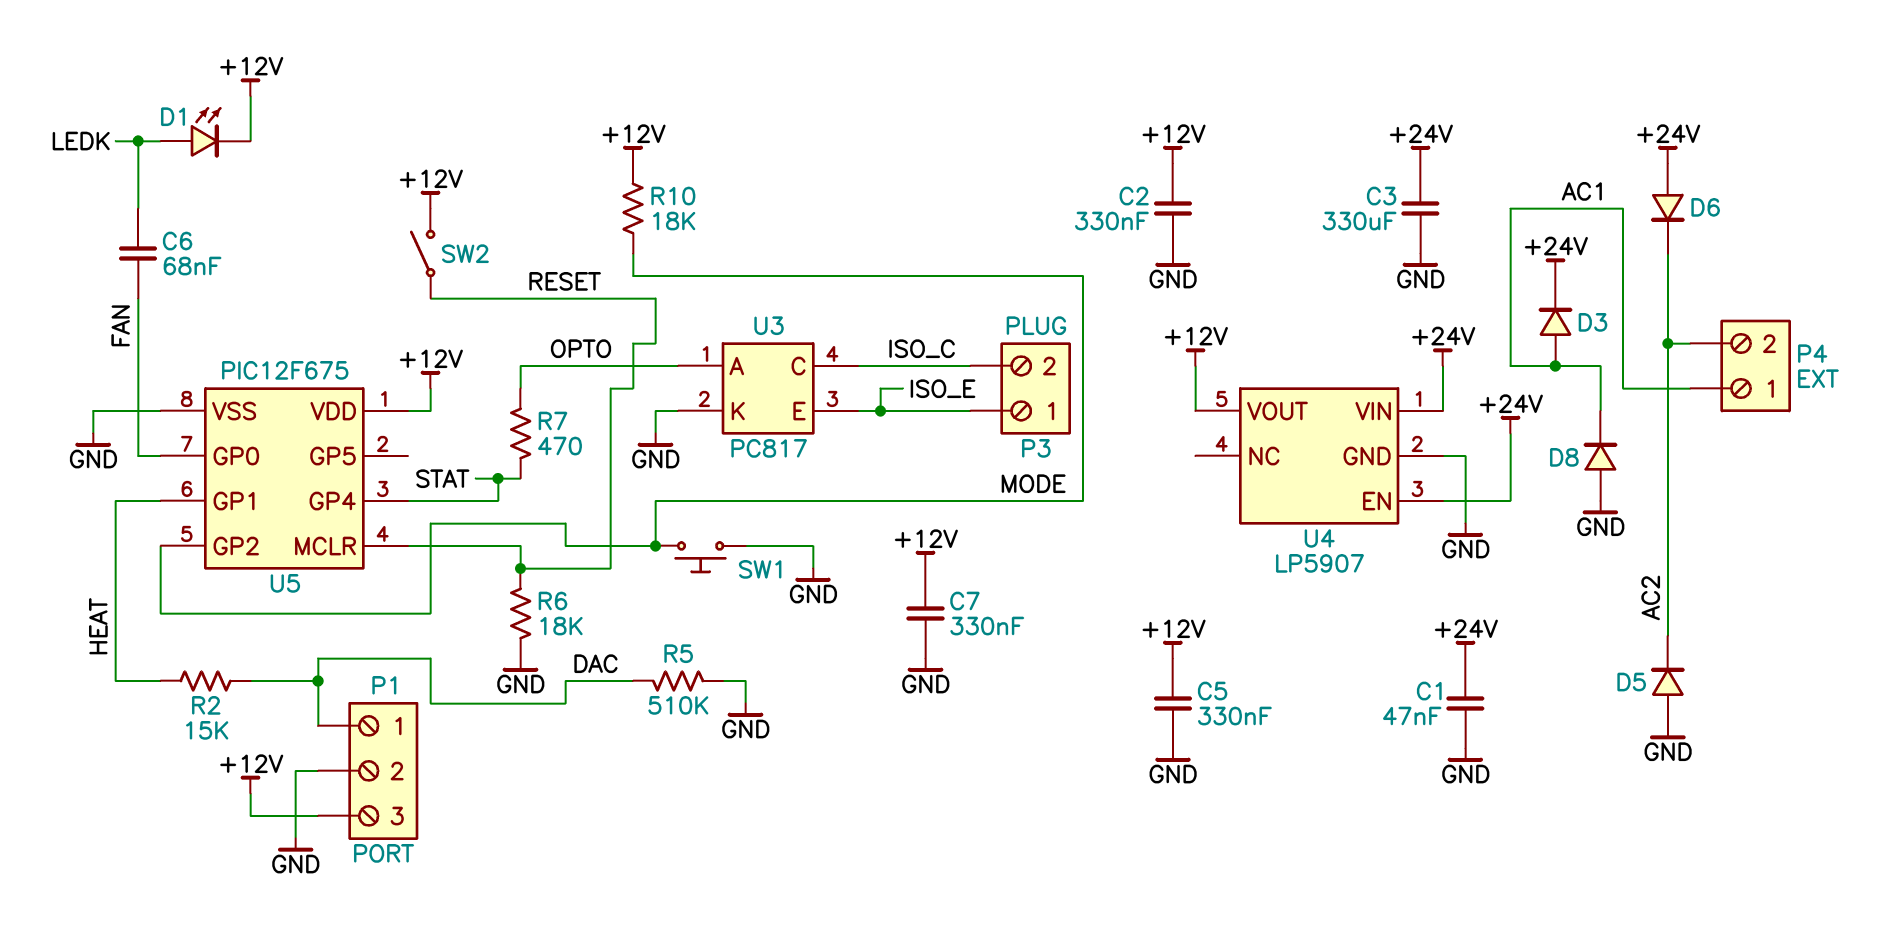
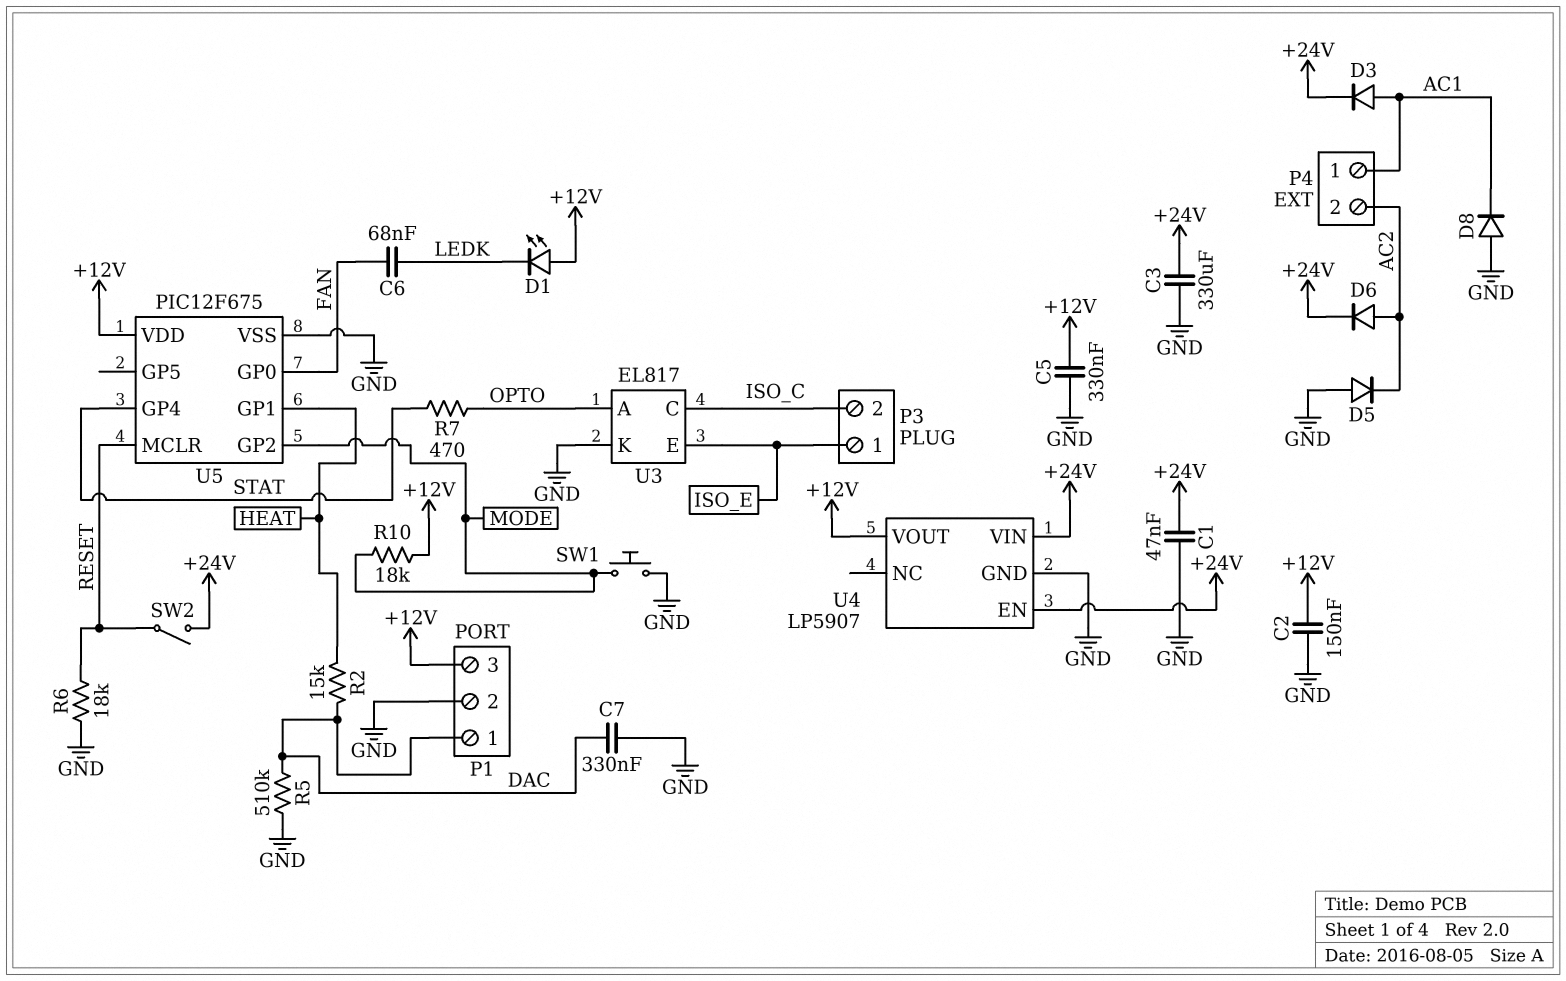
C2: 330nF (+12V, GND) -> 150nF (+12V, GND)
C7: 330nF (+12V, GND) -> 330nF (DAC, GND)
D1: LED (A LEDK, K +12V) -> LED (A +12V, K LEDK)
D6: diode (A +24V, K AC2) -> diode (A AC2, K +24V)
SW2: switch (+12V, RESET) -> switch (+24V, RESET)
U3: PC817 -> EL817

